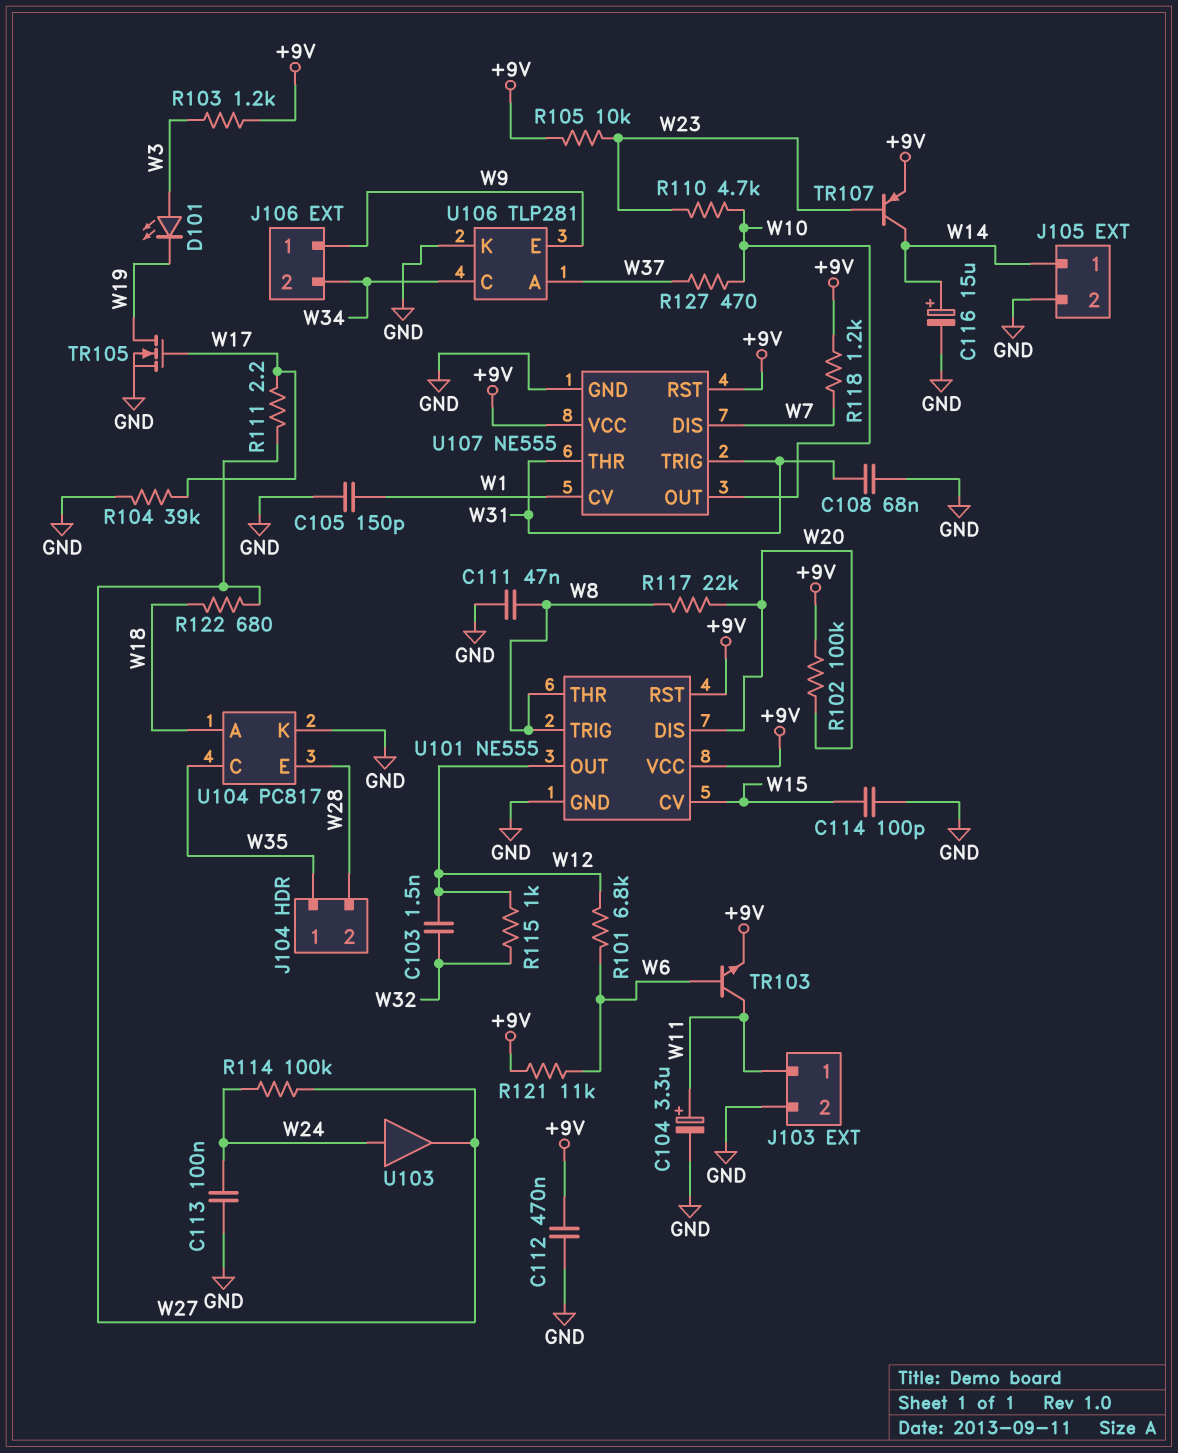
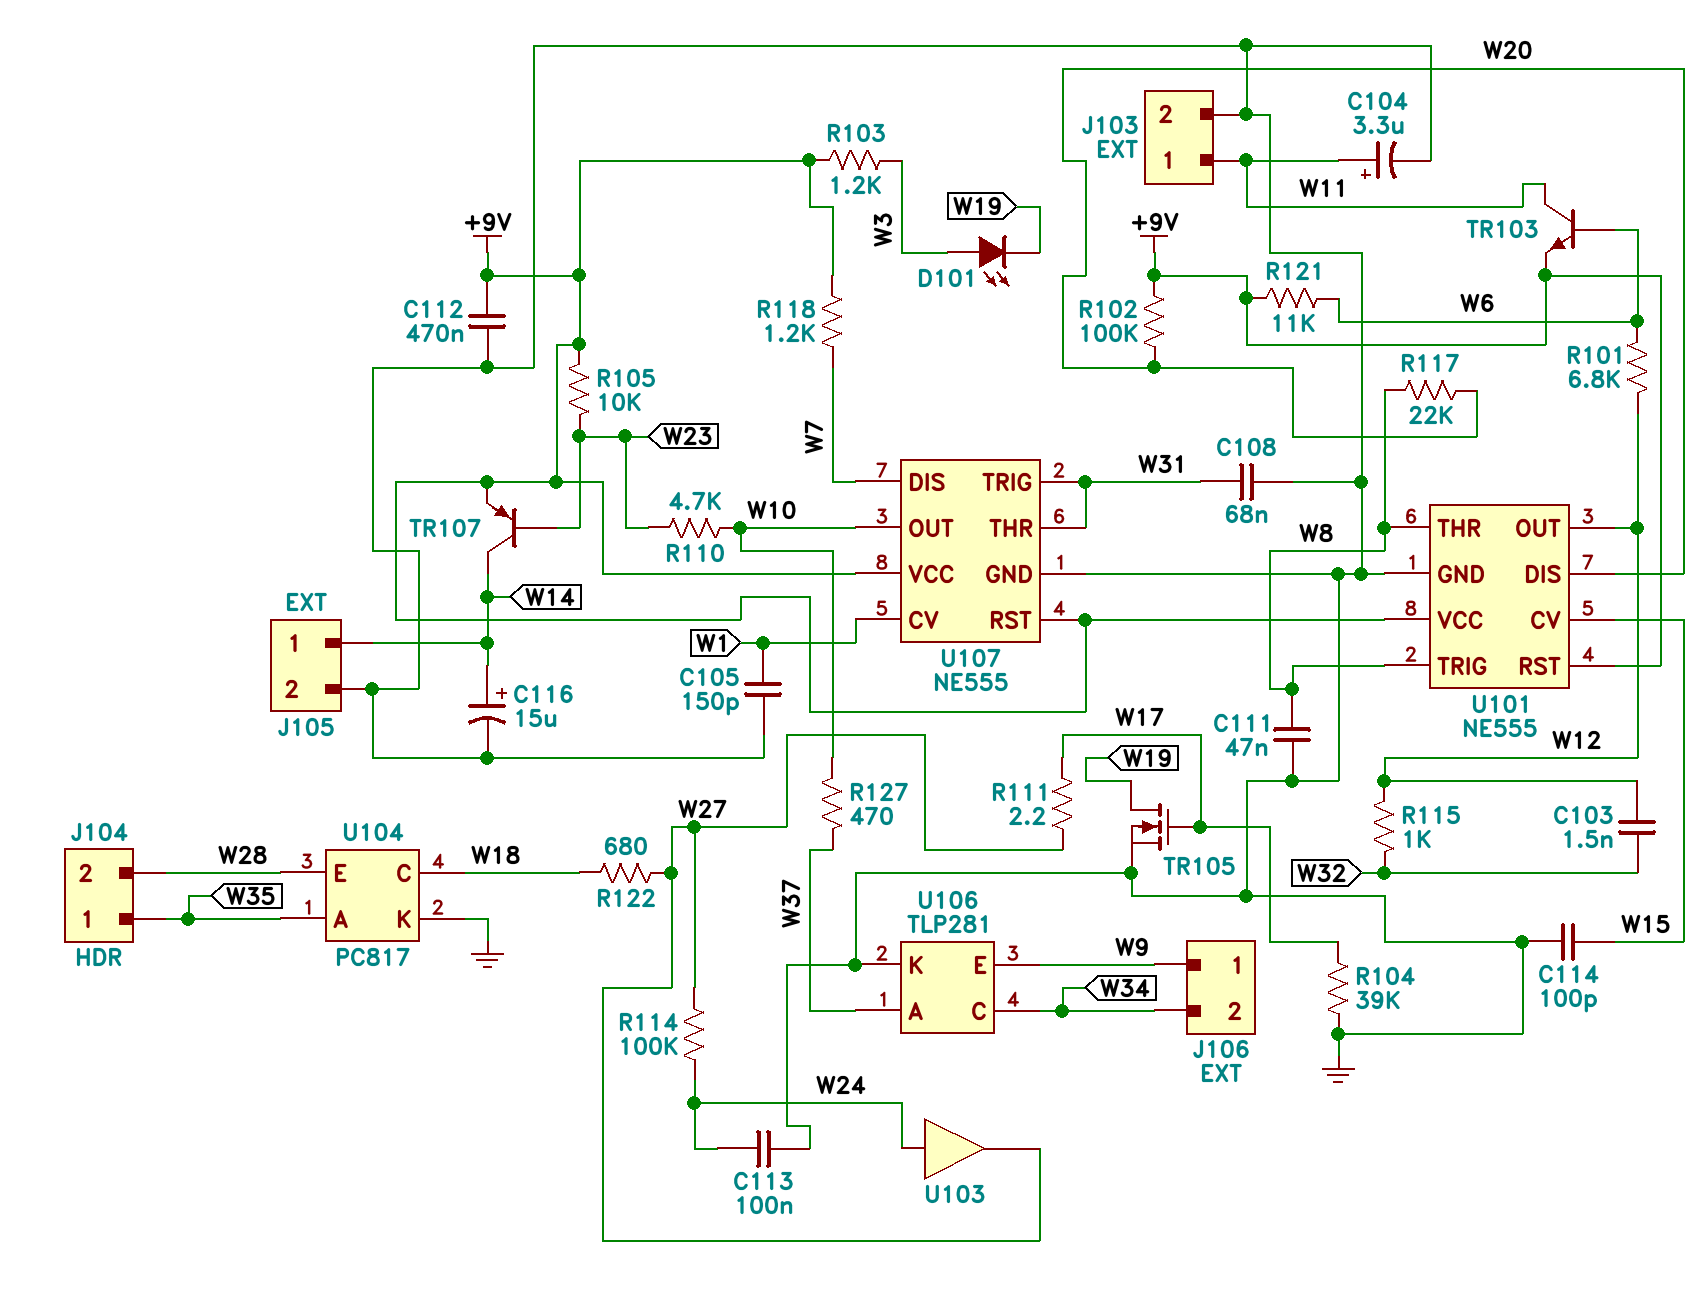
U104 pin A: W18 -> W35
U104 pin C: W35 -> W18

